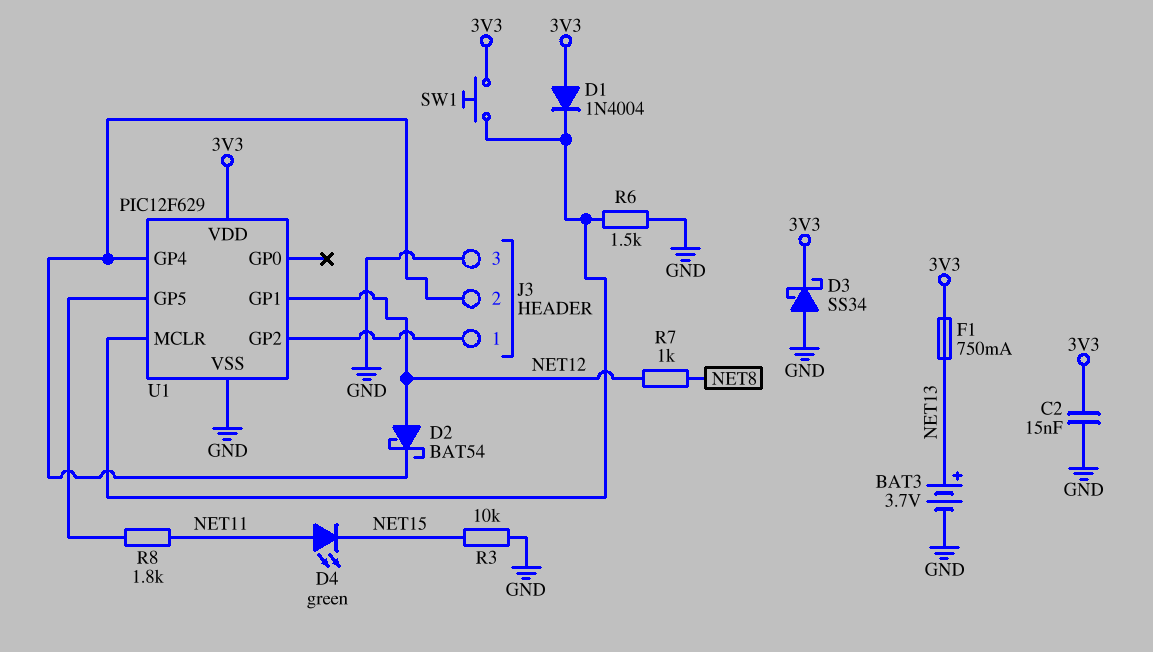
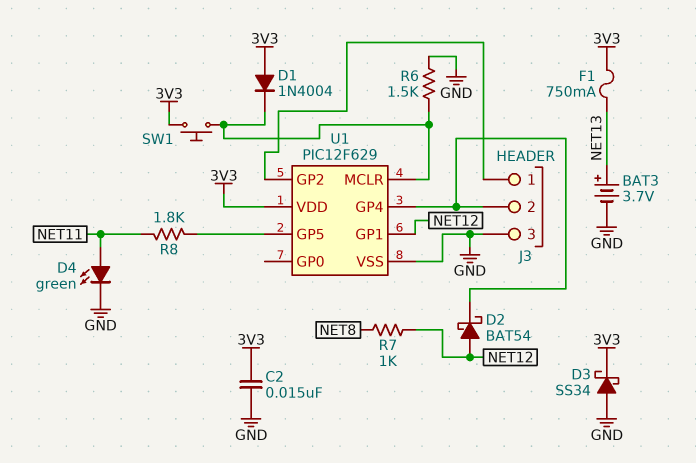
D4: LED green (A NET11, K NET15) -> LED green (A NET11, K GND)
R3: 10k (GND, NET15) -> none

